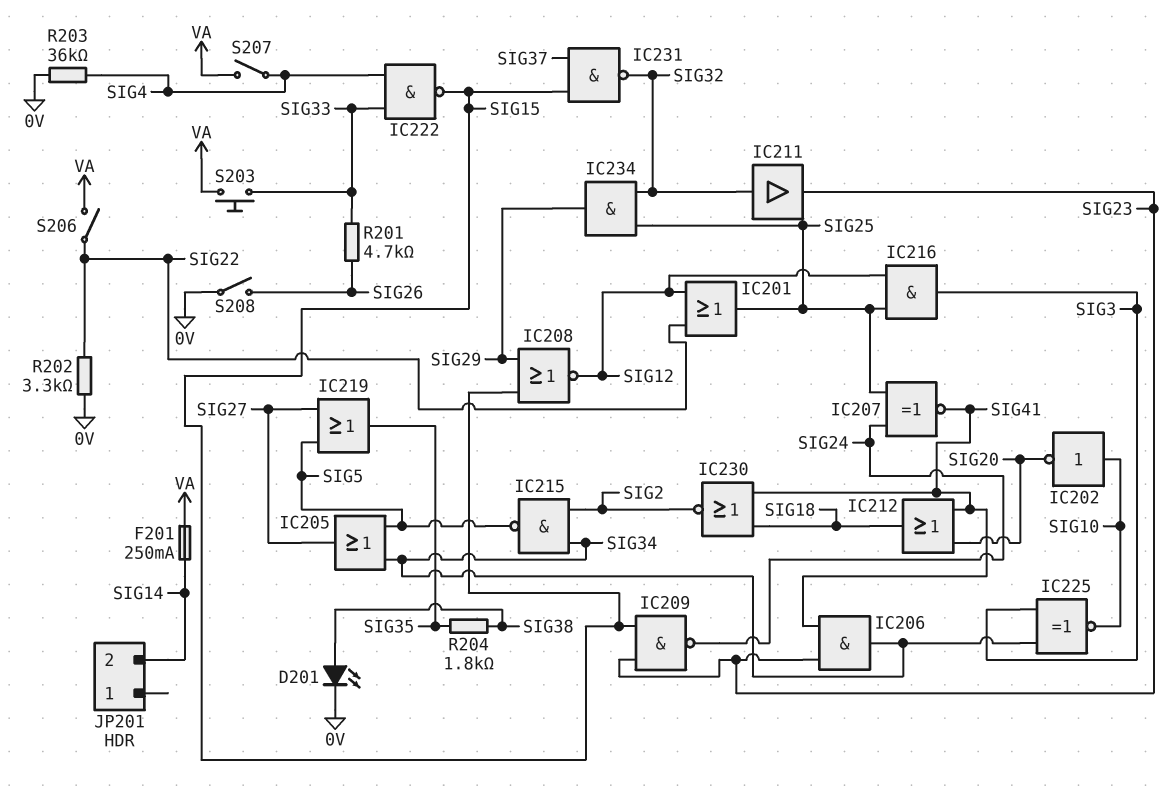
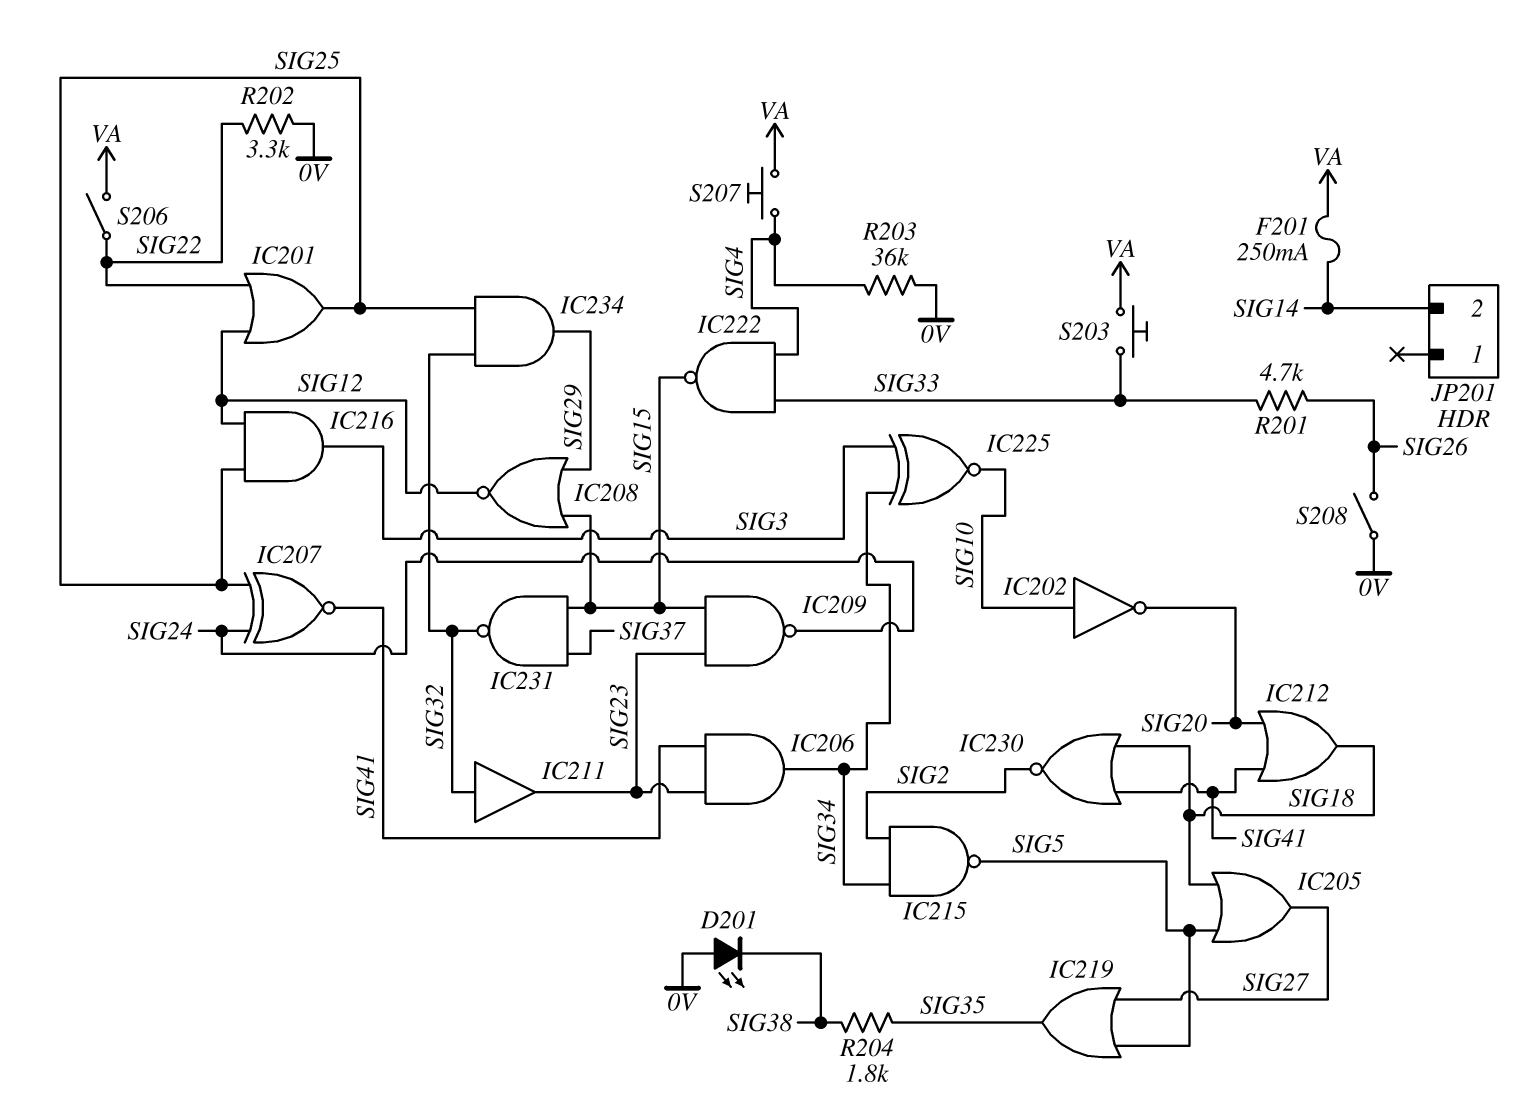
D201: LED (A SIG38, K 0V) -> LED (A 0V, K SIG38)
IC205: OR (in SIG5, in SIG34, out SIG27) -> OR (in SIG5, in SIG18, out SIG27)
S207: switch (SIG4, VA) -> button (SIG4, VA)

